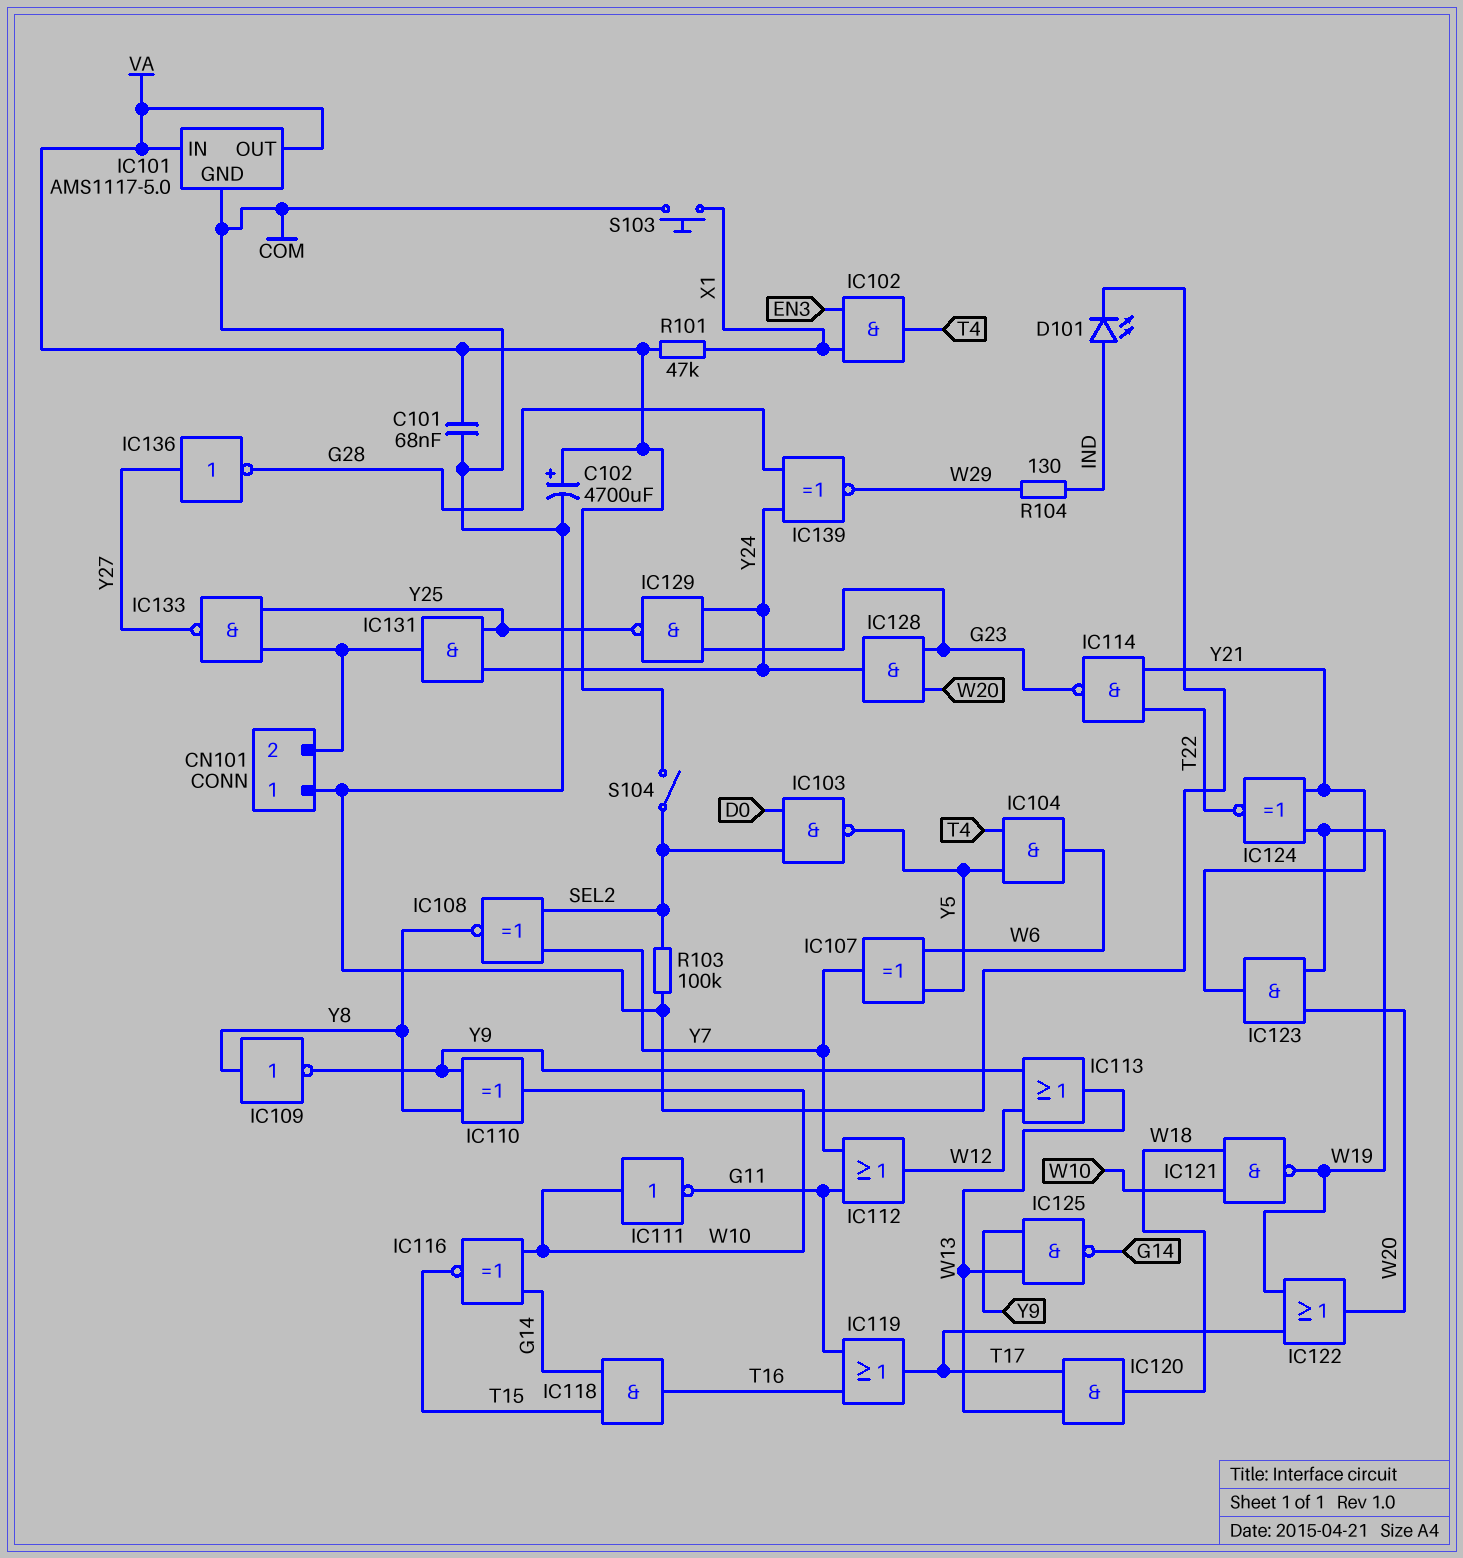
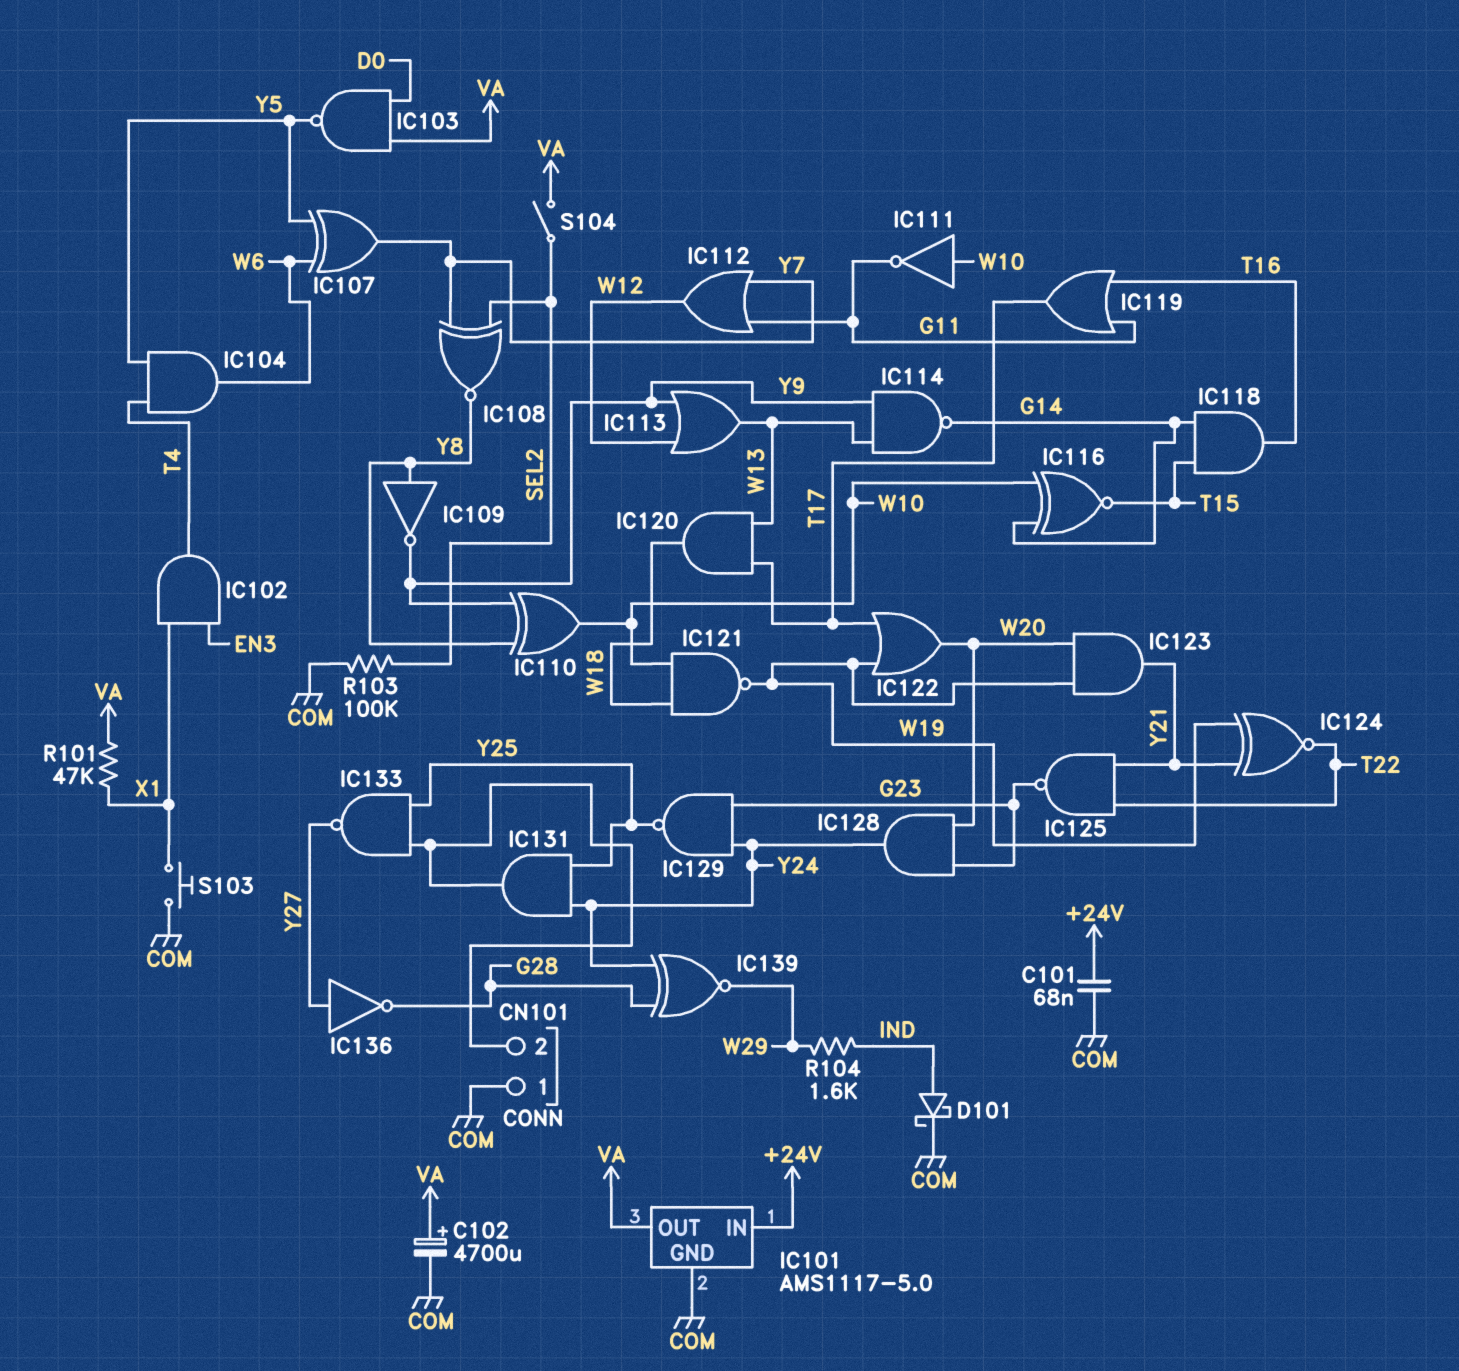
C101: 68nF (COM, VA) -> 68nF (+24V, COM)
D101: LED (A IND, K COM) -> schottky (A IND, K COM)
IC101 pin IN: VA -> +24V
IC103: NAND (in D0, in SEL2, out Y5) -> NAND (in D0, in VA, out Y5)
IC114: NAND (in T22, in Y21, out G23) -> NAND (in W13, in Y9, out G14)
IC125: NAND (in W13, in Y9, out G14) -> NAND (in T22, in Y21, out G23)
R104: 130 (IND, W29) -> 1.6k (IND, W29)

